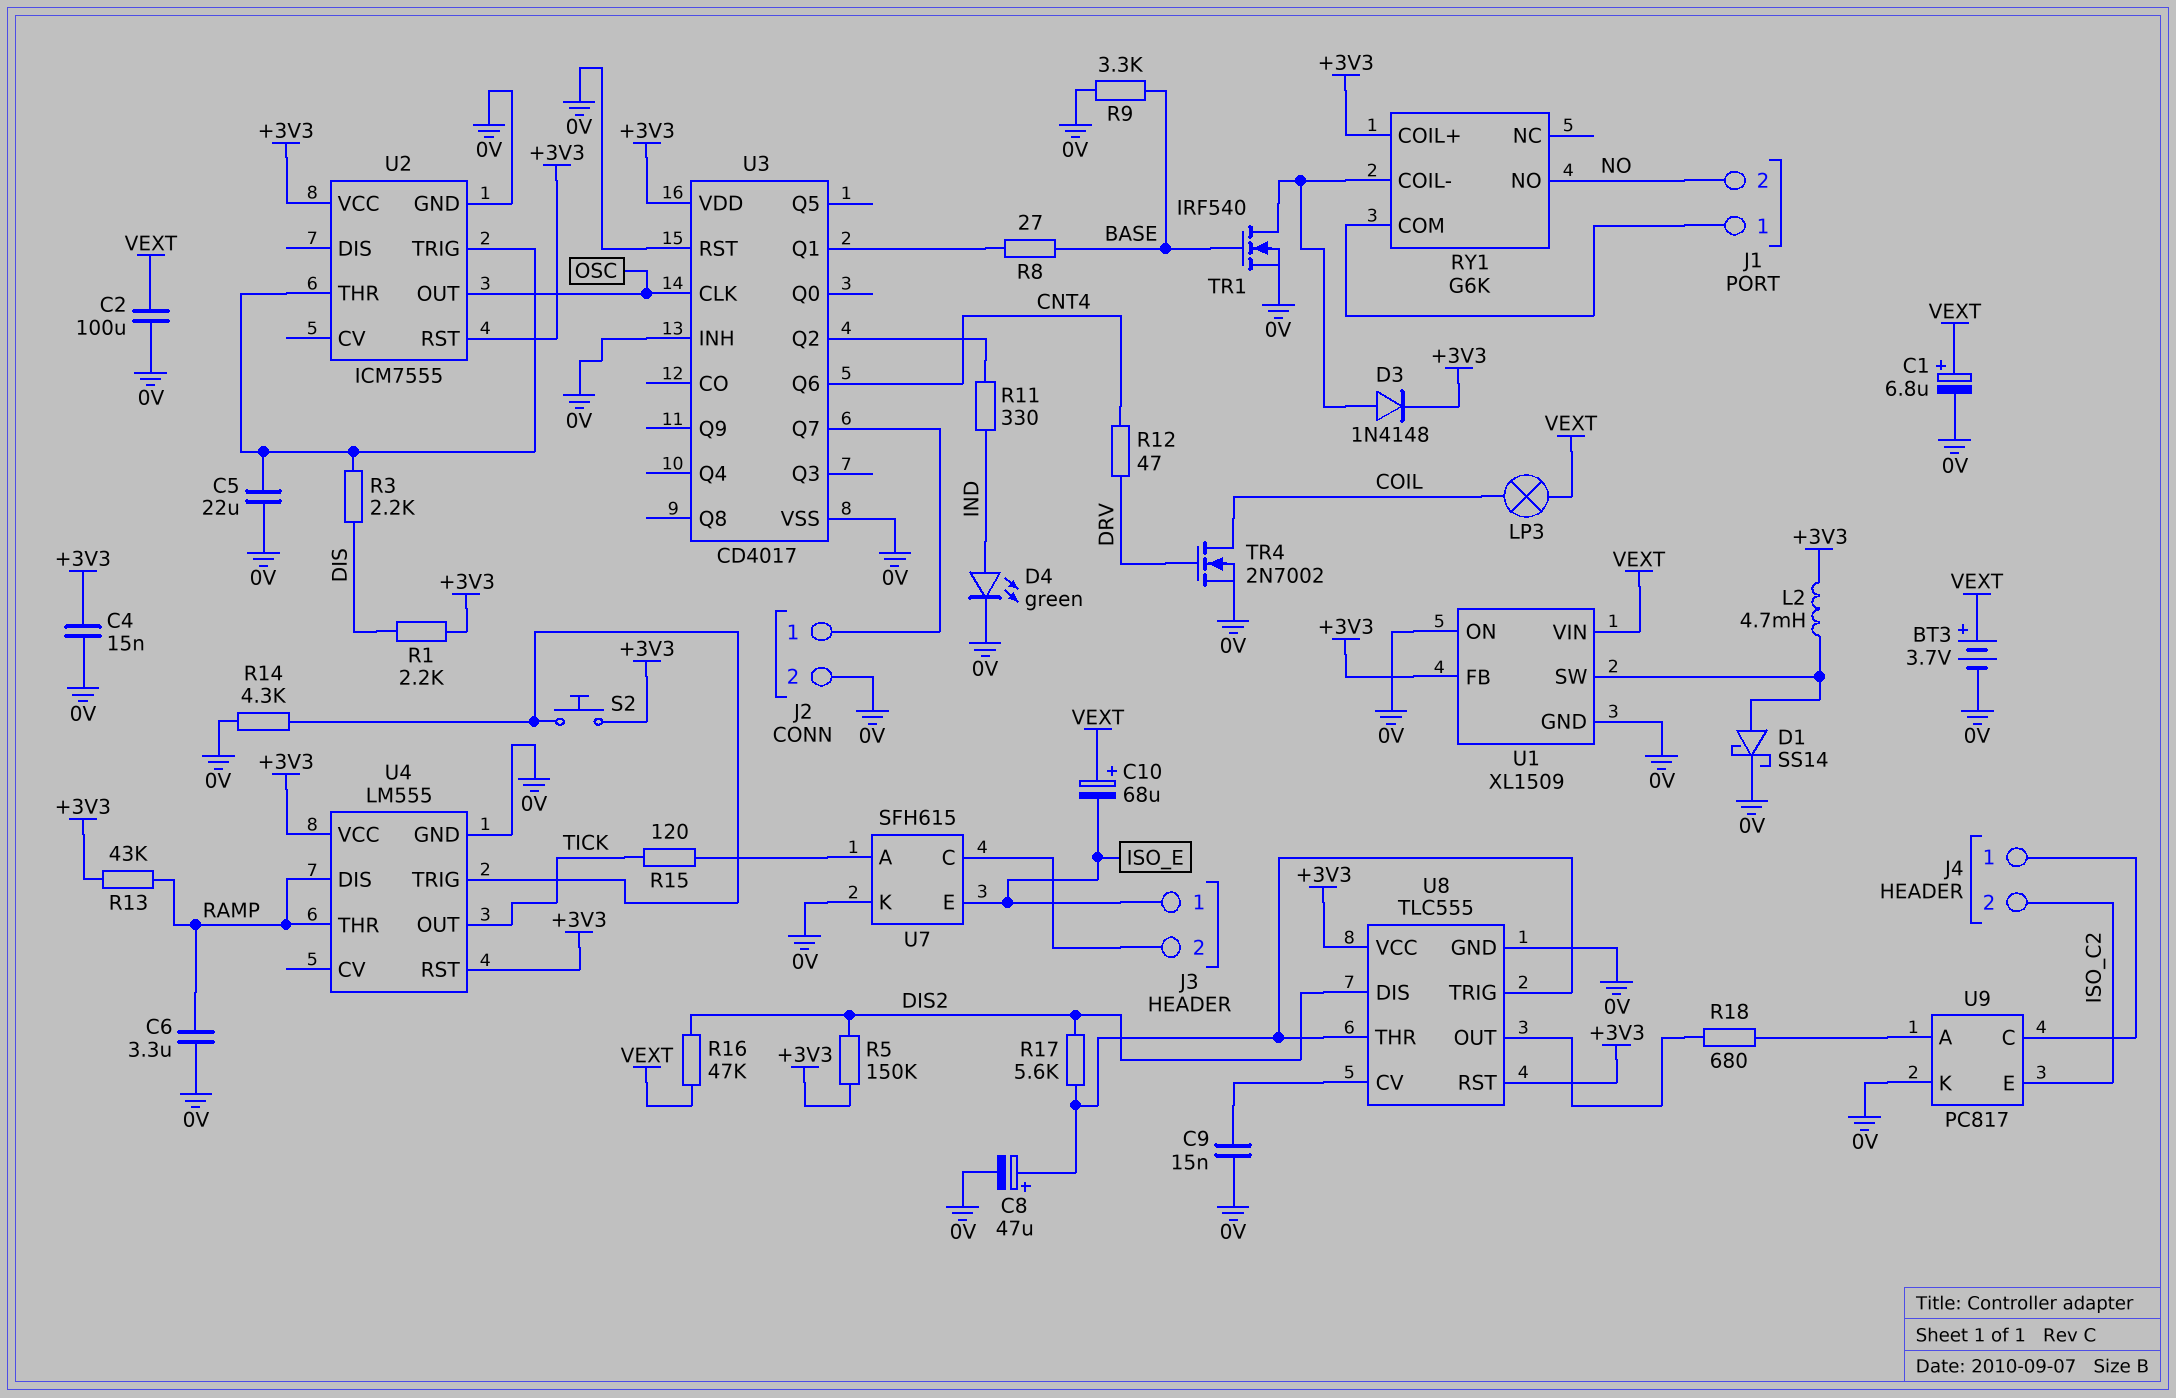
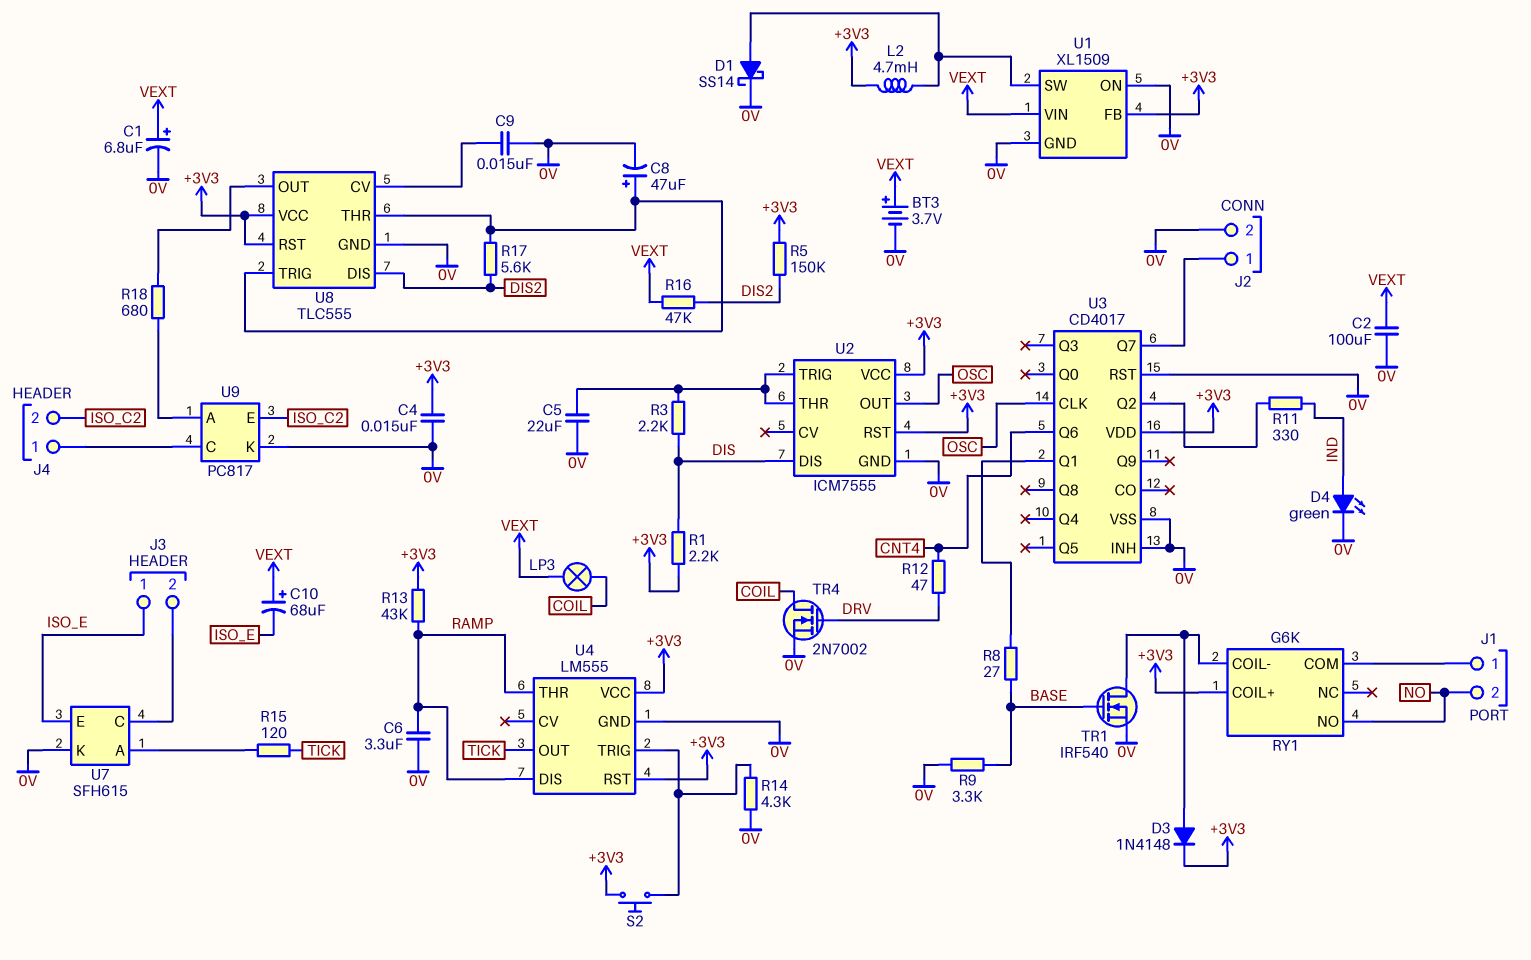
U2 pin DIS: none -> DIS

